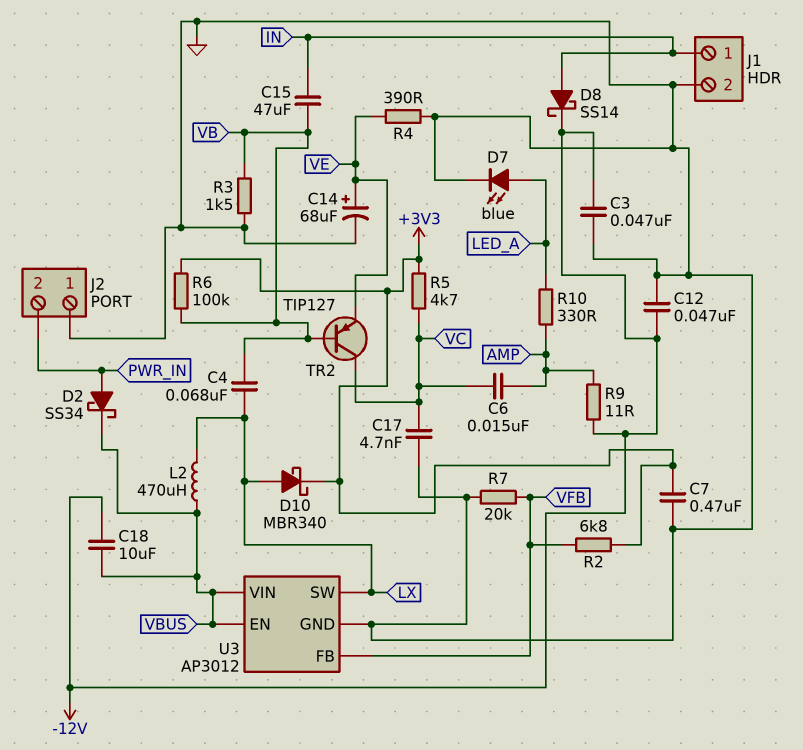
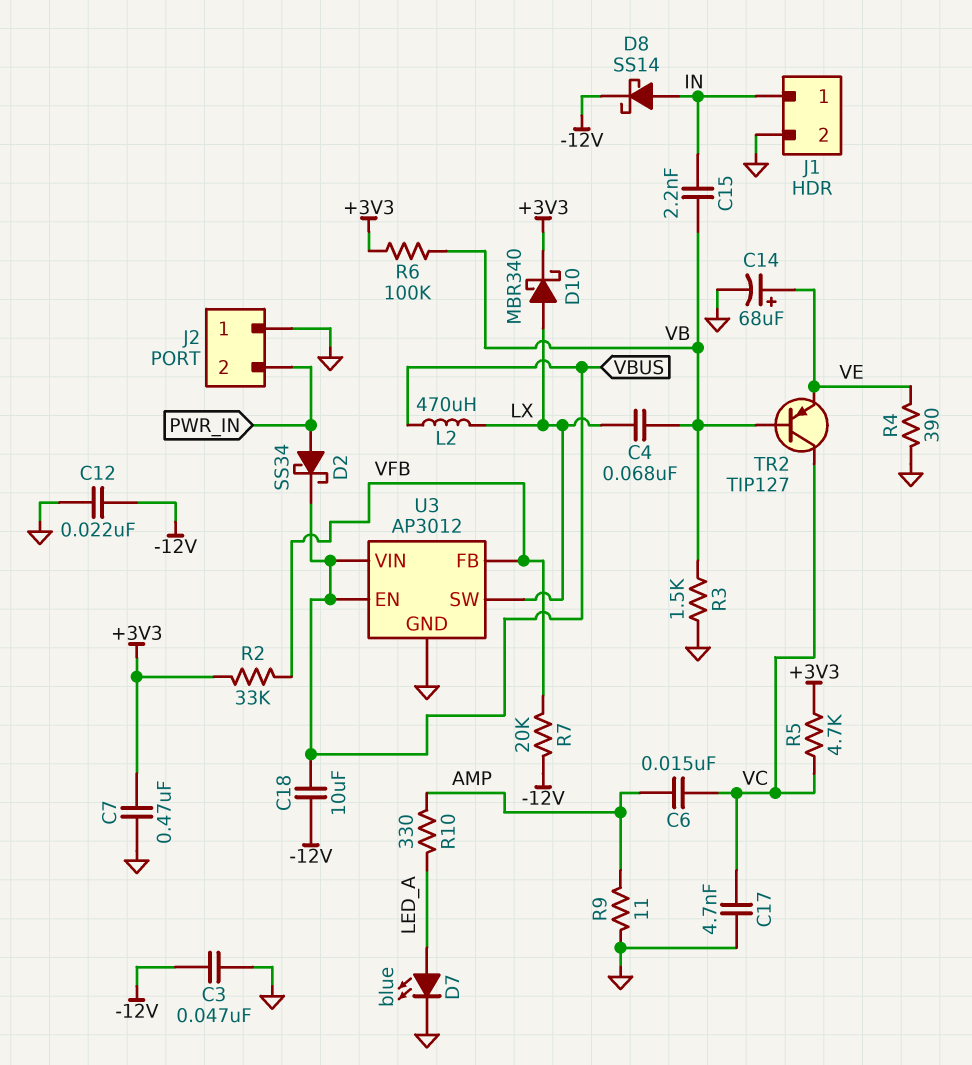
C12: 47nF (-12V, GND) -> 22nF (-12V, GND)
C15: 47uF (IN, VB) -> 2.2nF (IN, VB)
R2: 6.8k (+3V3, VFB) -> 33k (+3V3, VFB)
R7: 20k (GND, VFB) -> 20k (-12V, VFB)
R9: 11 (-12V, AMP) -> 11 (AMP, GND)

